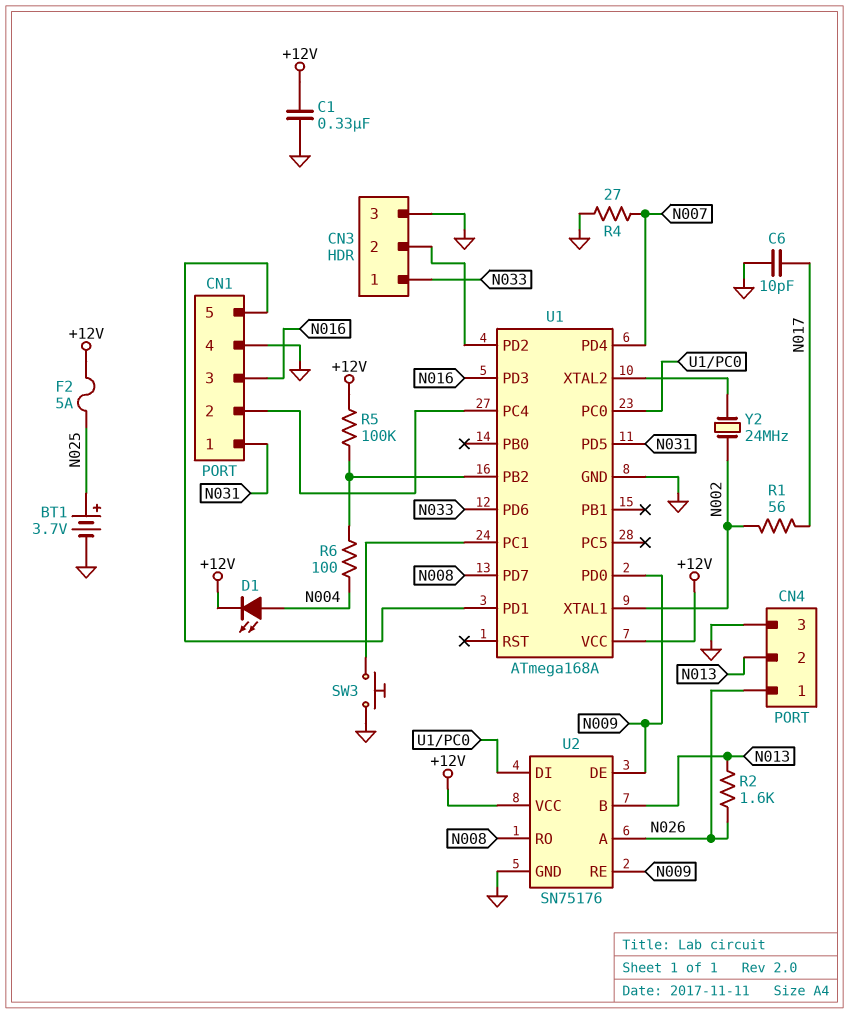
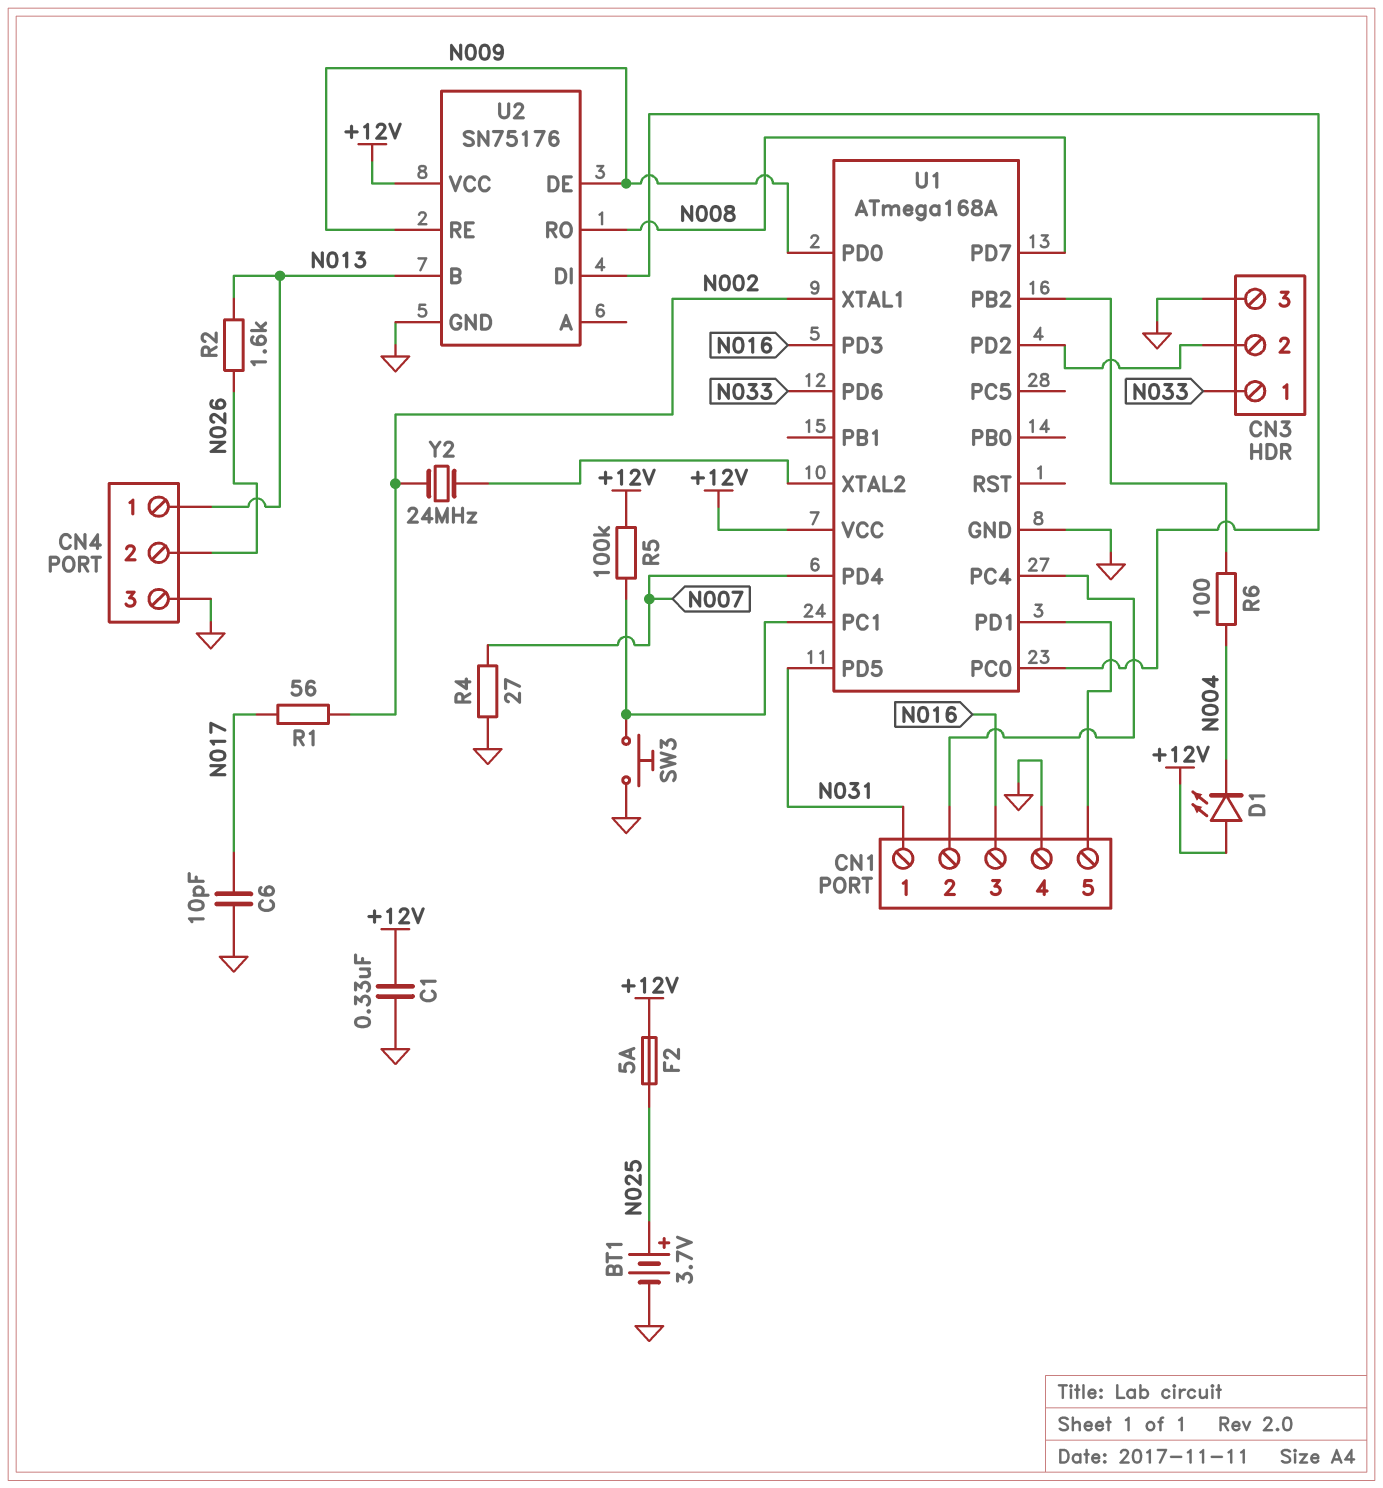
CN4 pin 1: N026 -> N013
CN4 pin 2: N013 -> N026
D1: LED (A N004, K +12V) -> LED (A +12V, K N004)
R5: 100k (+12V, U1/PB2) -> 100k (+12V, U1/PC1)
U2 pin A: N026 -> none

